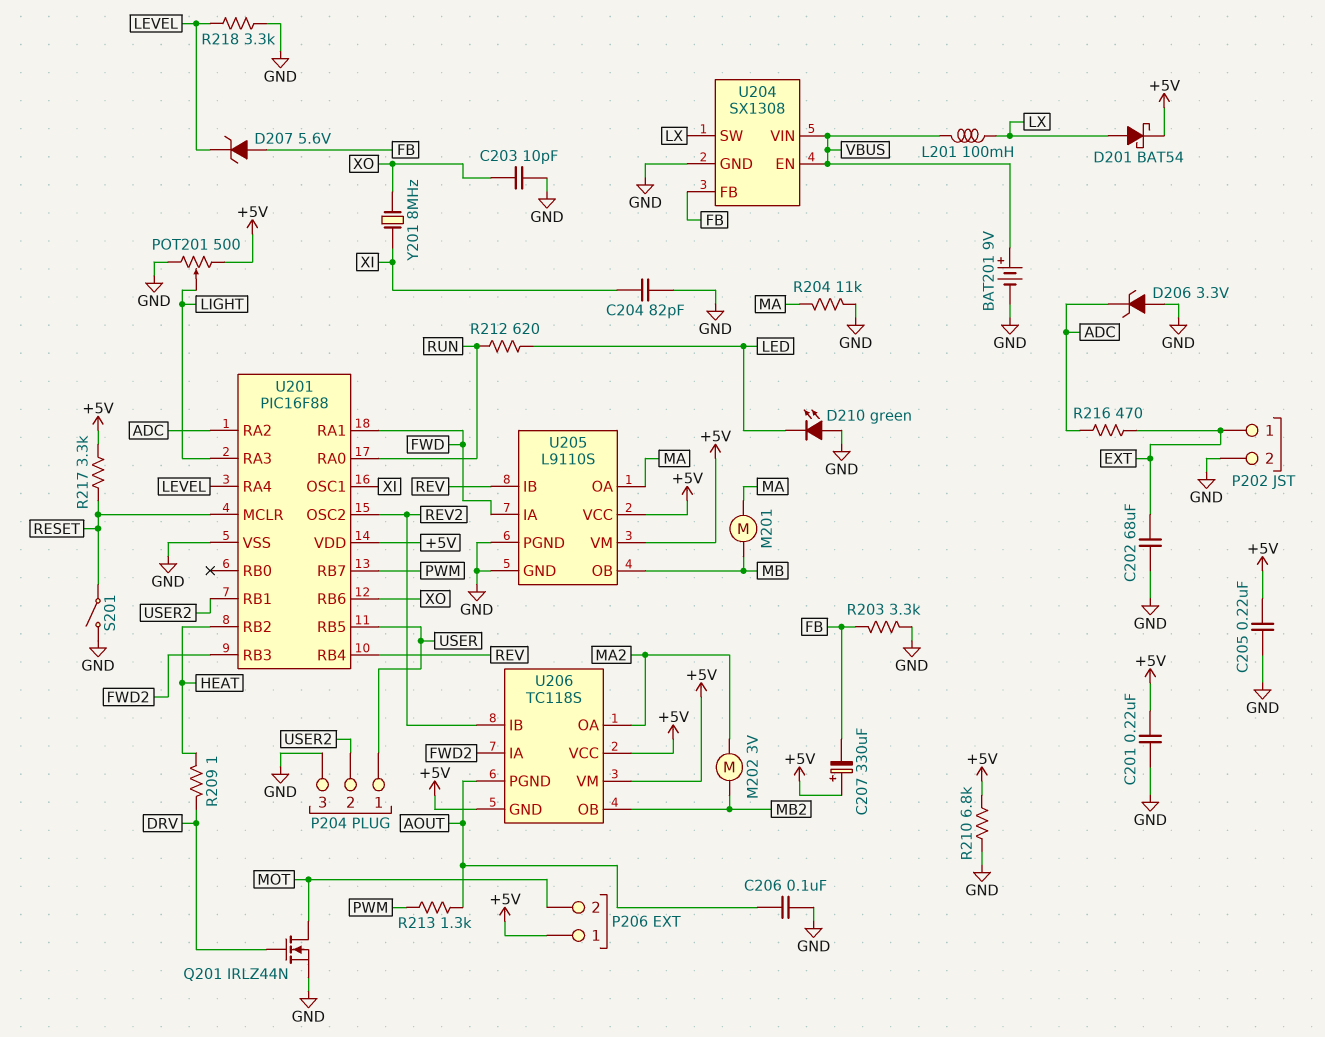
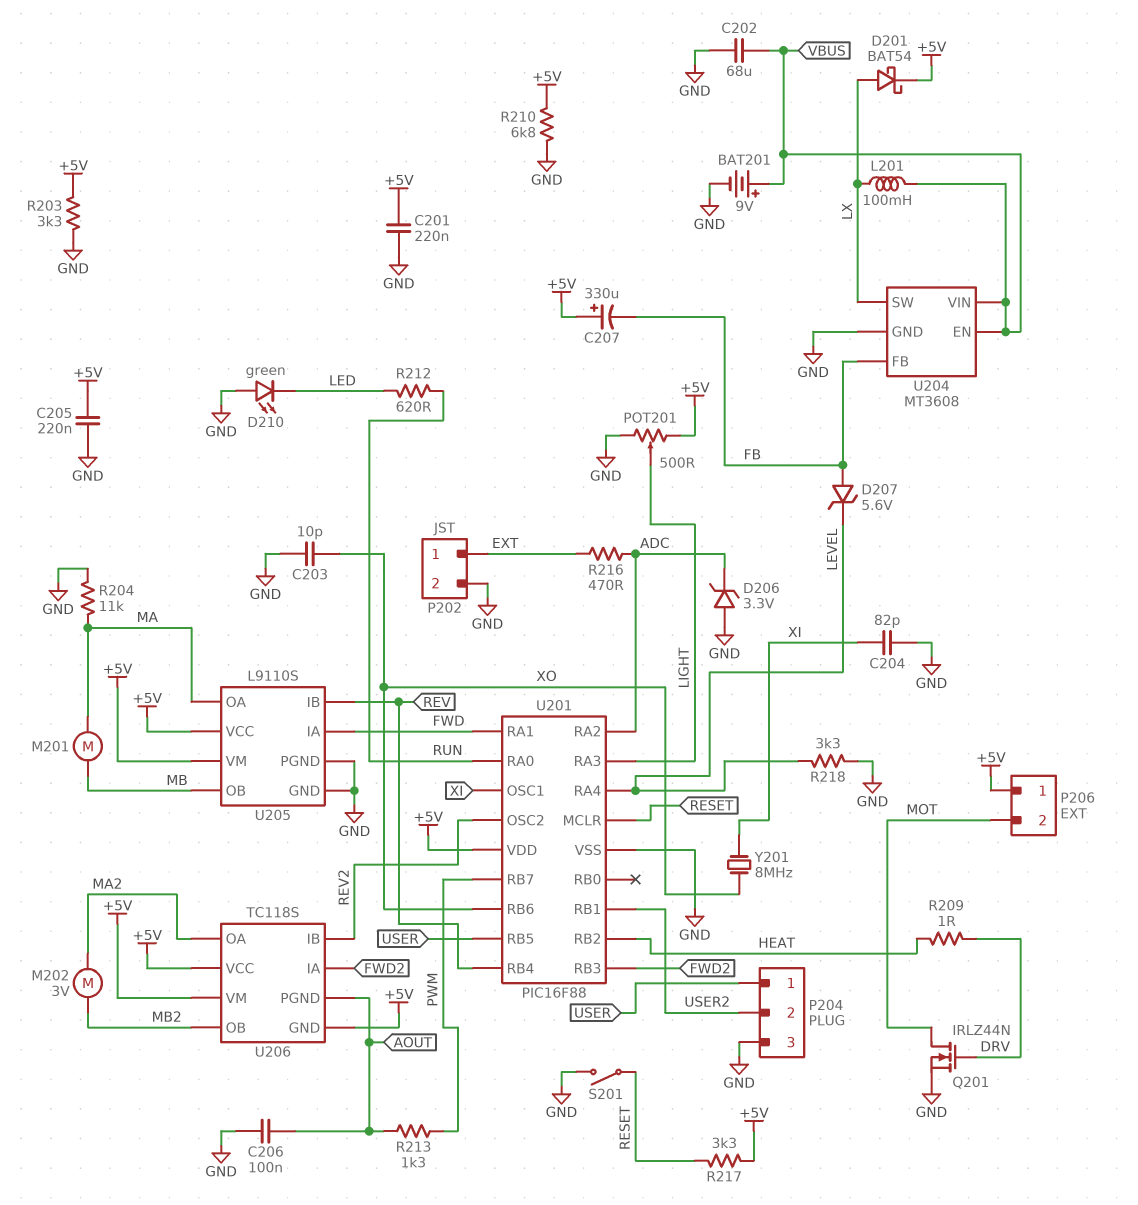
C202: 68uF (EXT, GND) -> 68uF (GND, VBUS)
R203: 3.3k (FB, GND) -> 3.3k (+5V, GND)
U204: SX1308 -> MT3608

